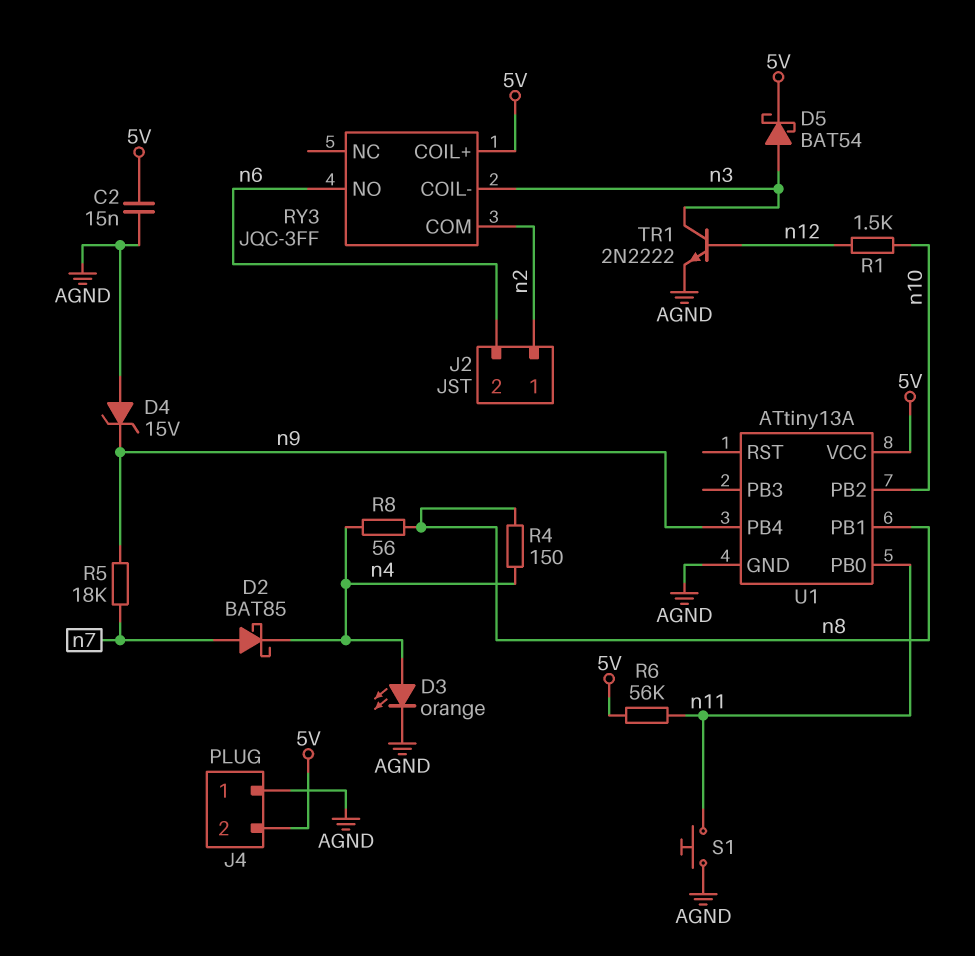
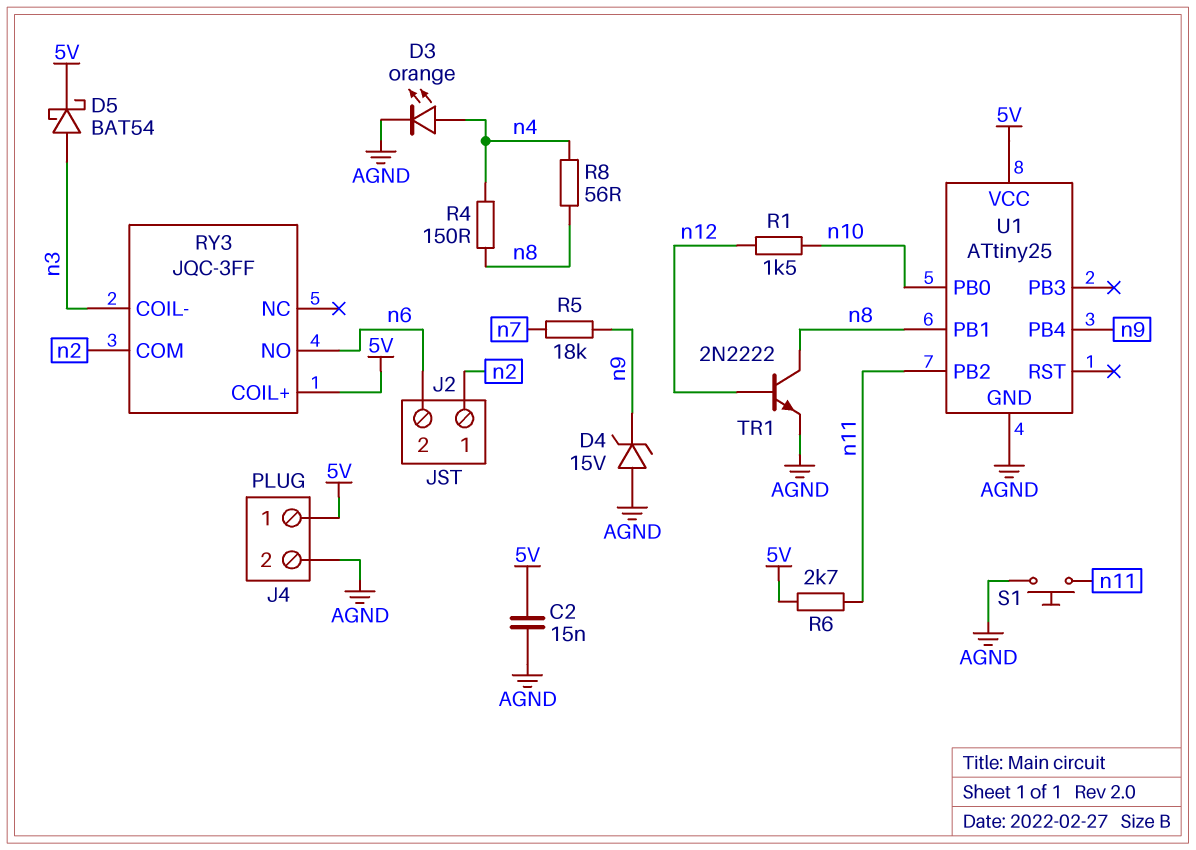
D2: schottky BAT85 (A n7, K n4) -> none
J4 pin 1: AGND -> 5V
J4 pin 2: 5V -> AGND
R6: 56k (5V, n11) -> 2.7k (5V, n11)
TR1: NPN 2N2222 (B n12, C n3, E AGND) -> NPN 2N2222 (B n12, C n8, E AGND)
U1: ATtiny13A -> ATtiny25
U1 pin PB0: n11 -> n10
U1 pin PB2: n10 -> n11

